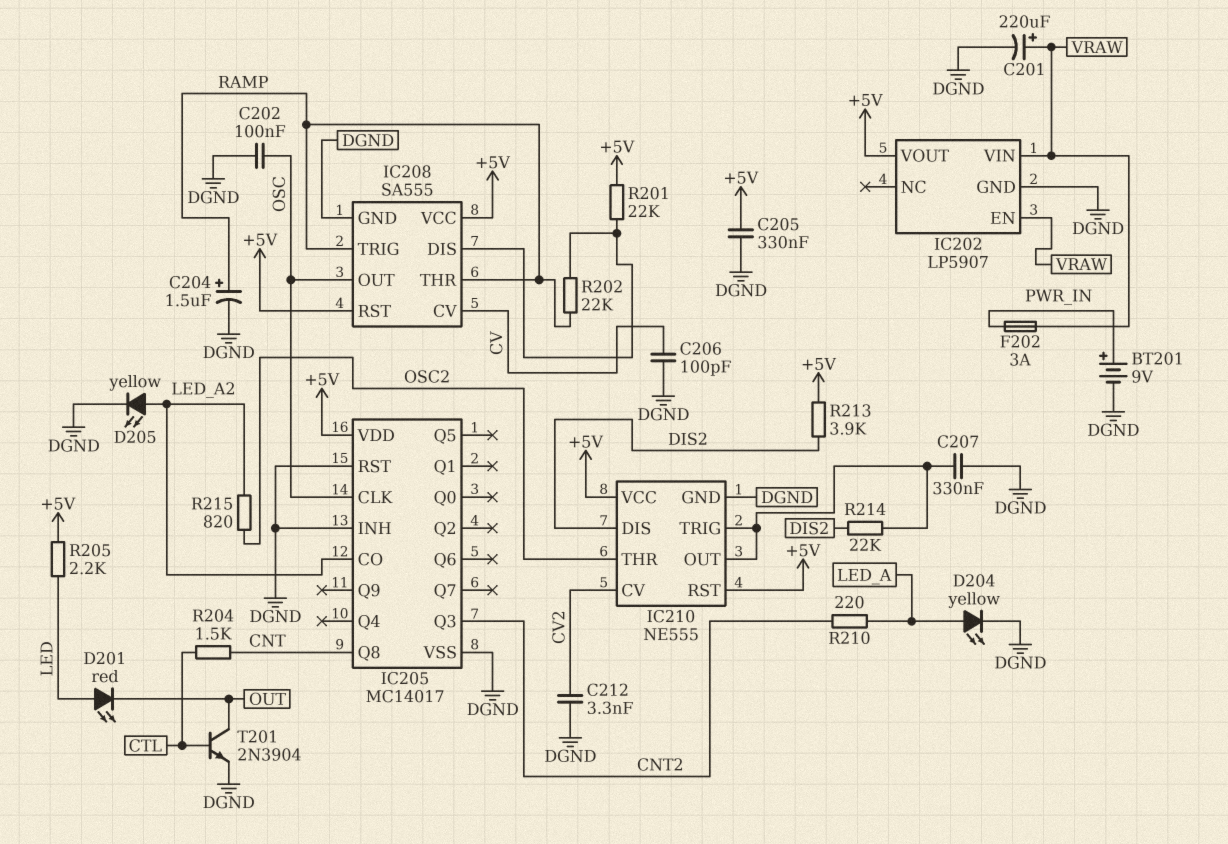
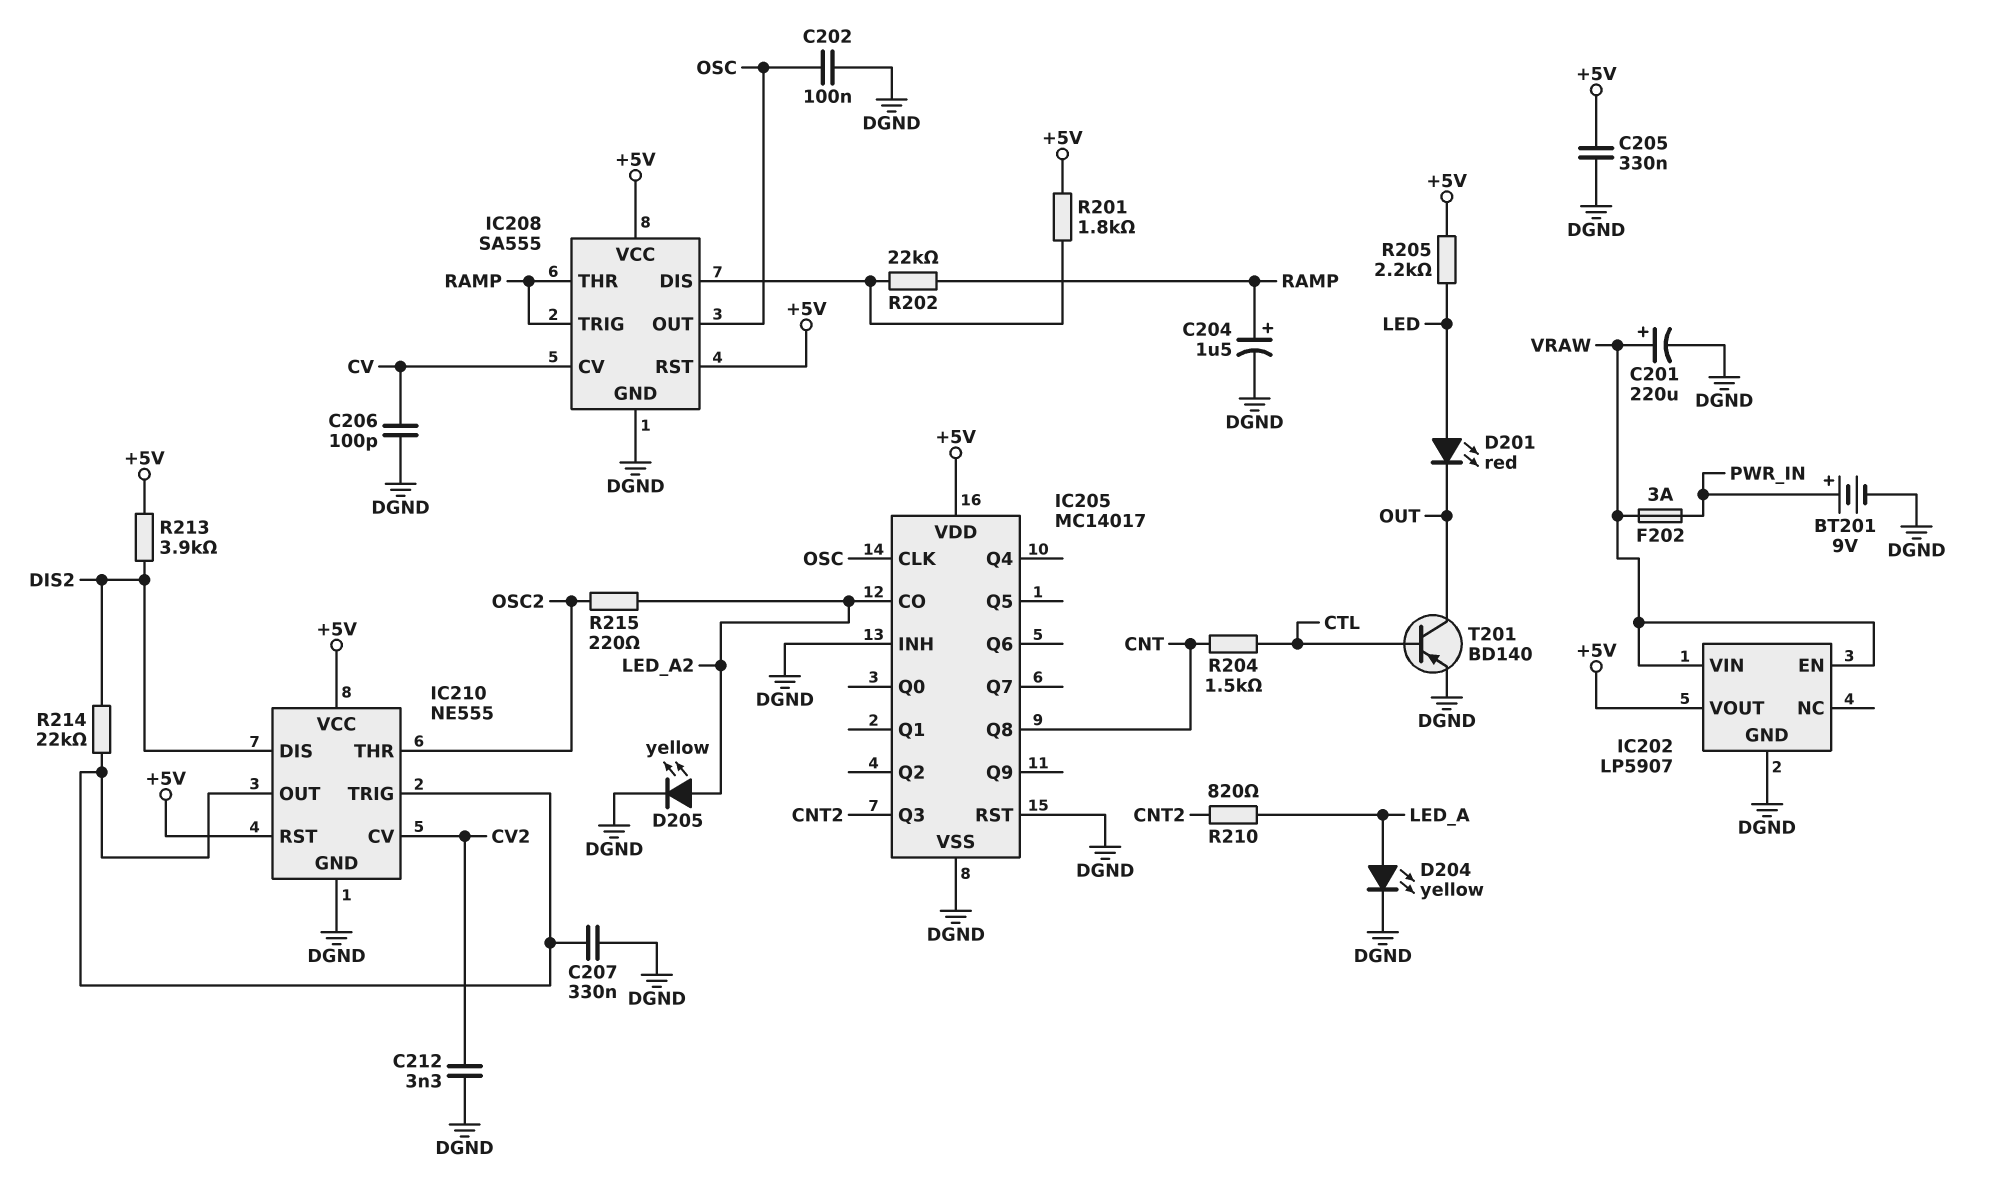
R201: 22k (+5V, IC208/DIS) -> 1.8k (+5V, IC208/DIS)
R210: 220 (CNT2, LED_A) -> 820 (CNT2, LED_A)
R215: 820 (LED_A2, OSC2) -> 220 (LED_A2, OSC2)
T201: NPN 2N3904 (B CTL, C OUT, E DGND) -> PNP BD140 (B CTL, C OUT, E DGND)

